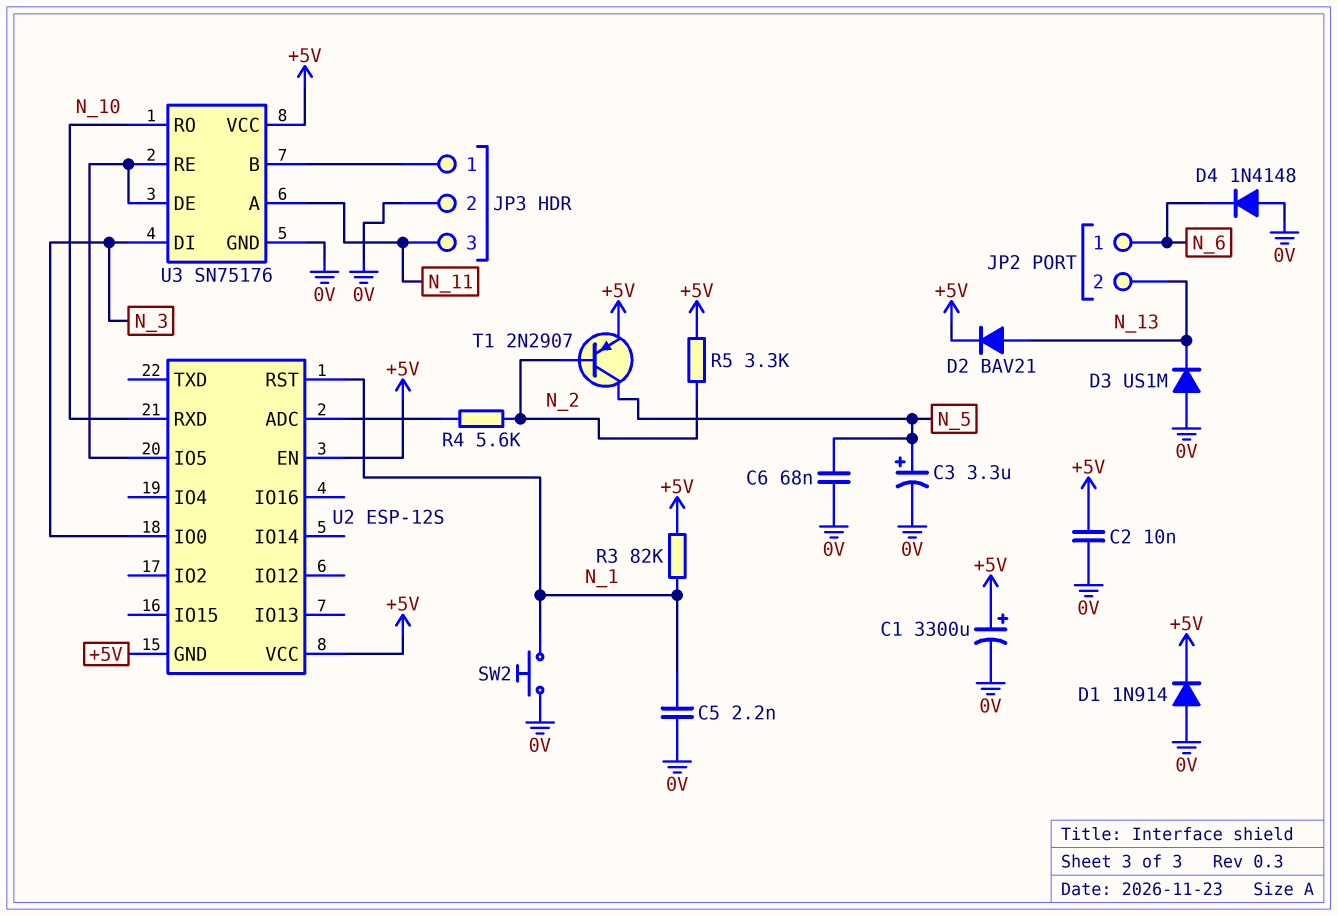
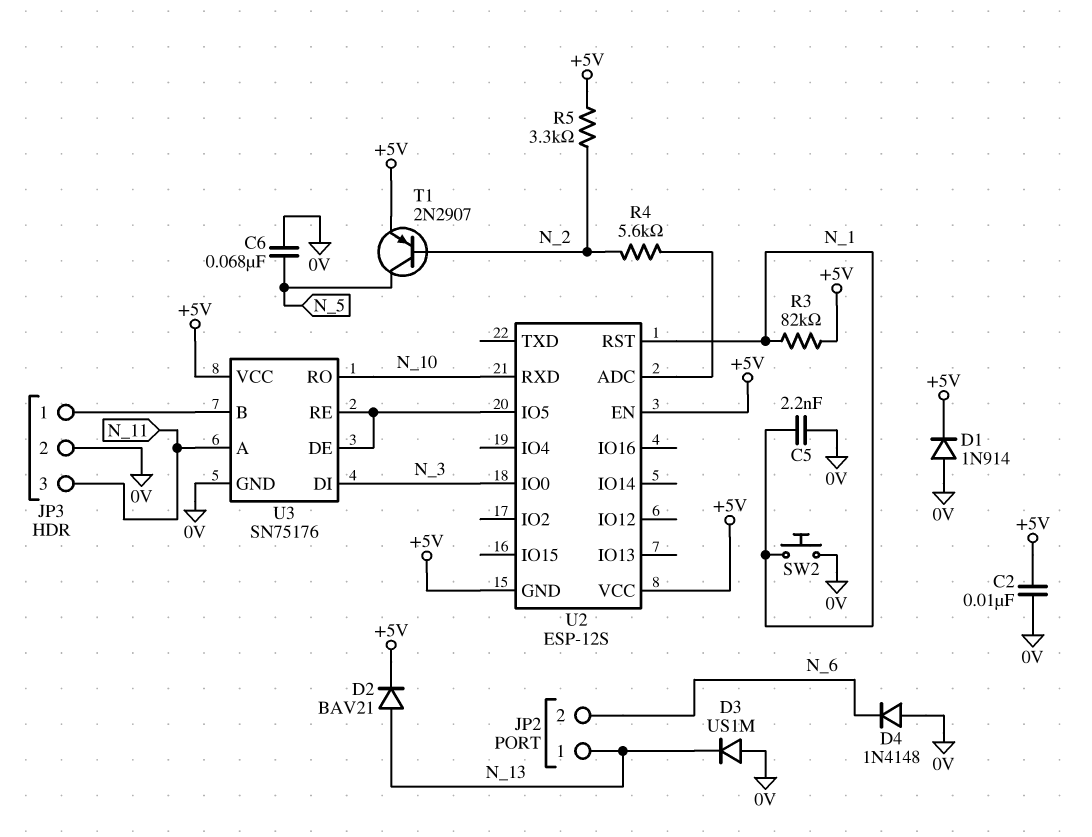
C1: 3300uF (plus +5V, minus 0V) -> none
C3: 3.3uF (plus N_5, minus 0V) -> none
JP2 pin 1: N_6 -> N_13
JP2 pin 2: N_13 -> N_6

